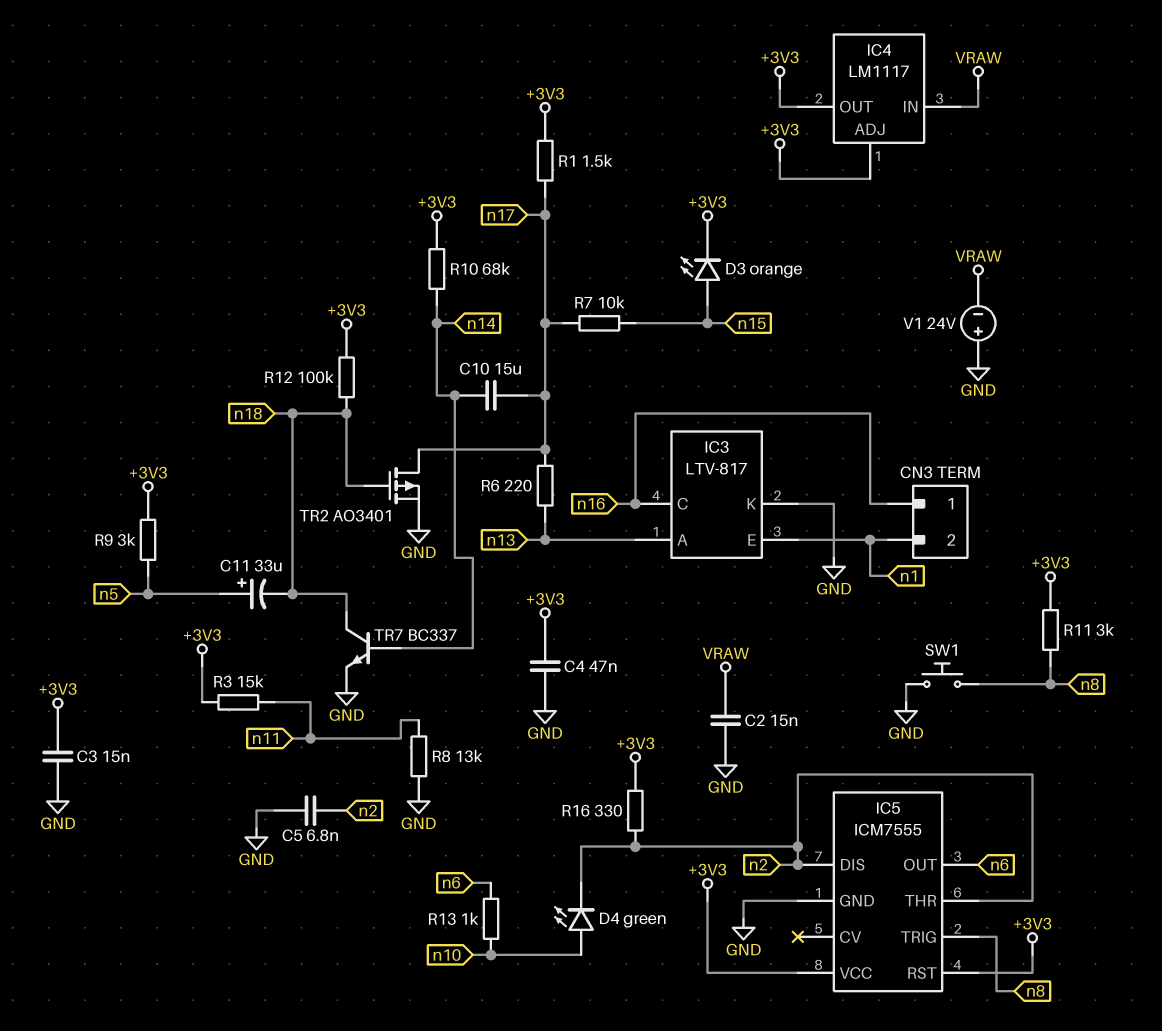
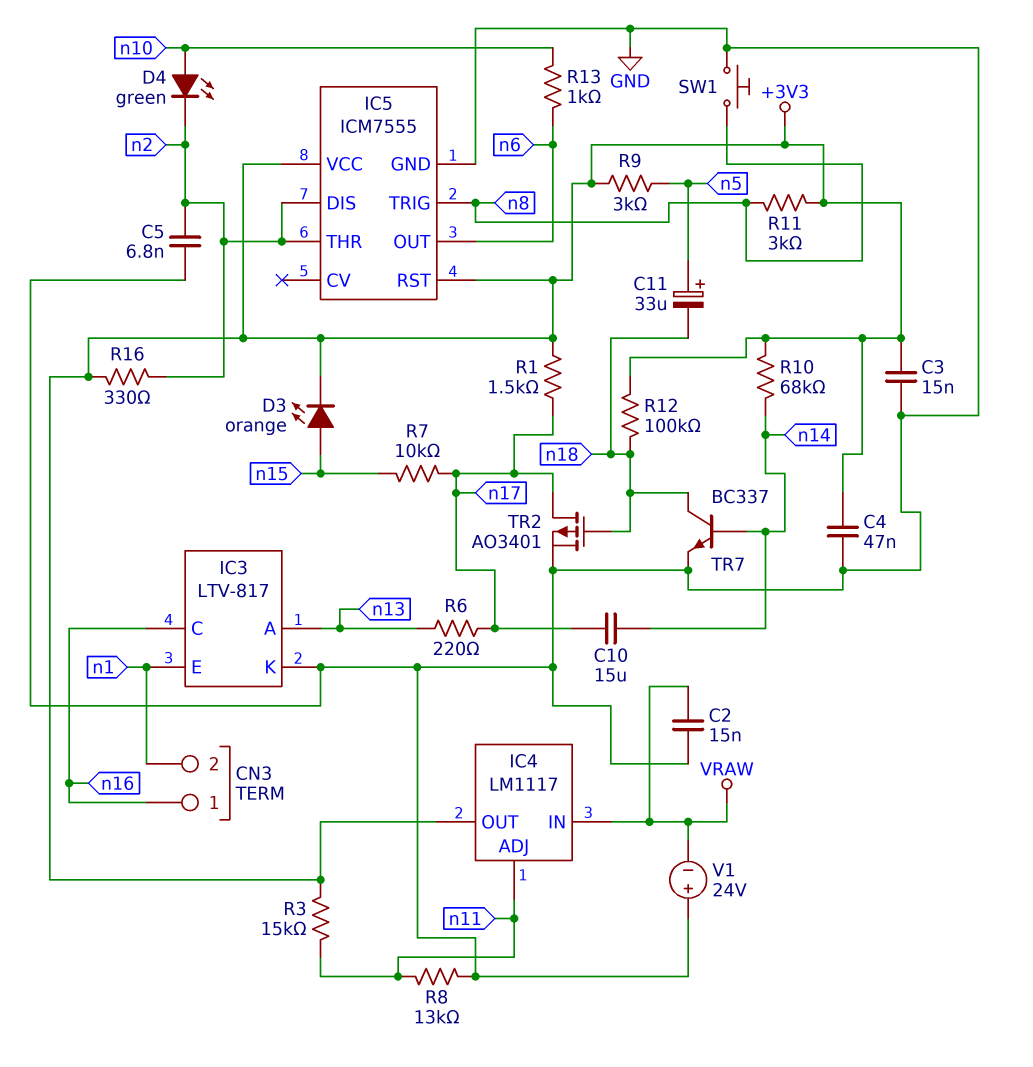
IC4 pin ADJ: +3V3 -> n11

